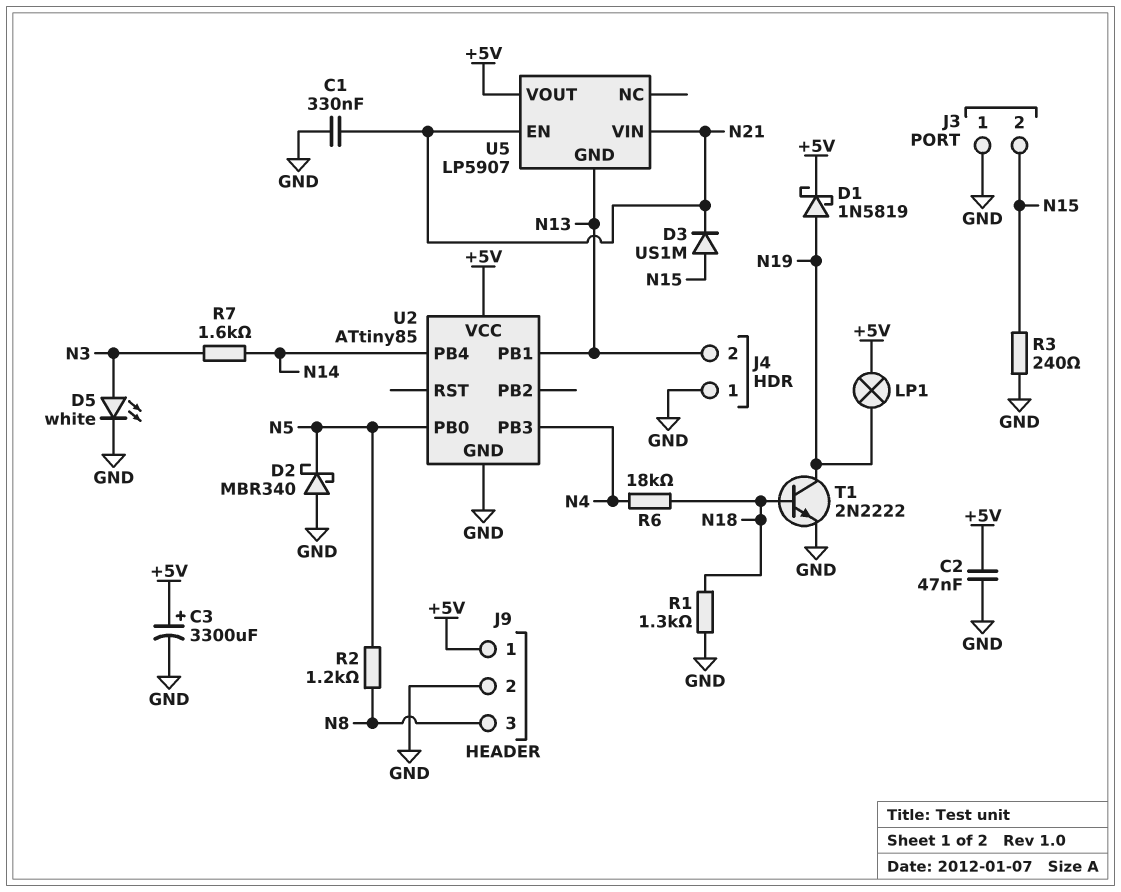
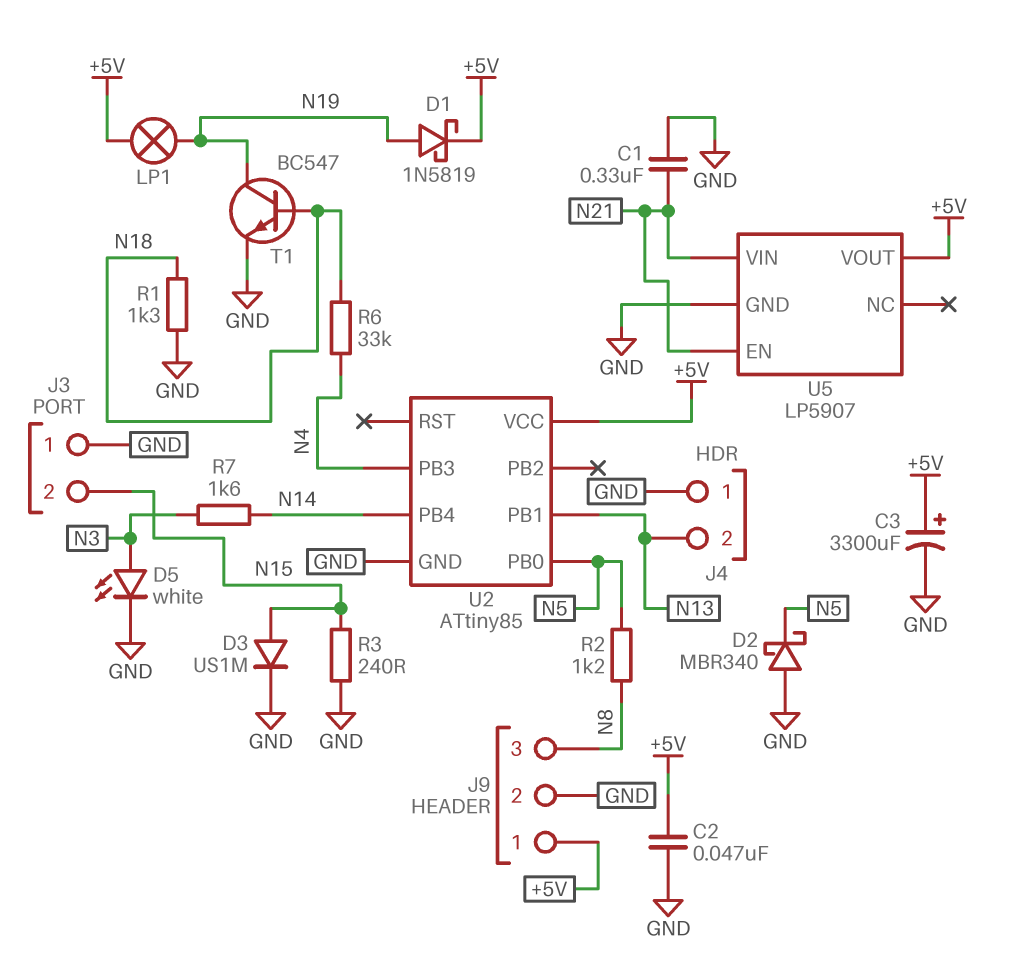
D3: diode US1M (A N15, K N21) -> diode US1M (A N15, K GND)
R6: 18k (N4, N18) -> 33k (N4, N18)
T1: NPN 2N2222 (B N18, C N19, E GND) -> NPN BC547 (B N18, C N19, E GND)
U5 pin GND: N13 -> GND

